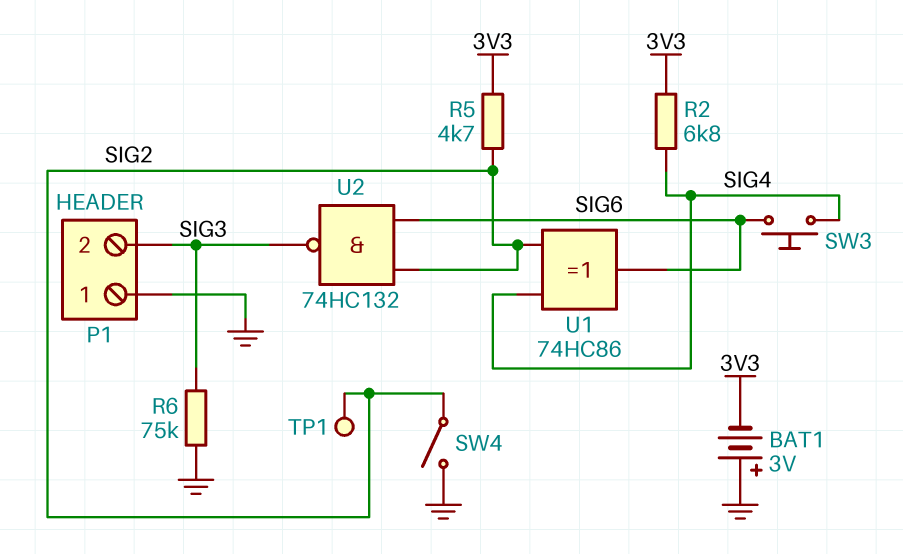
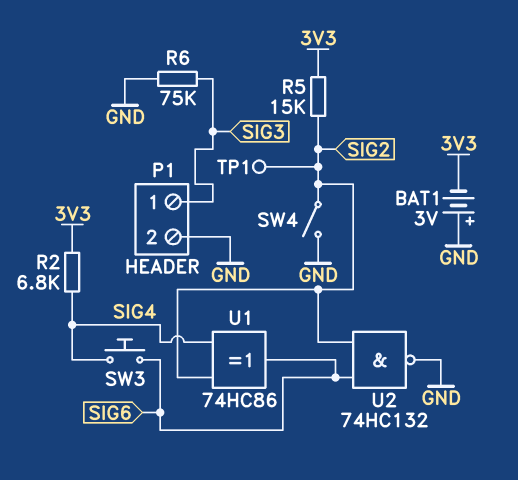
P1 pin 1: GND -> SIG3
P1 pin 2: SIG3 -> GND
R5: 4.7k (3V3, SIG2) -> 15k (3V3, SIG2)
U2: NAND 74HC132 (in SIG2, in SIG6, out SIG3) -> NAND 74HC132 (in SIG2, in SIG6, out GND)

